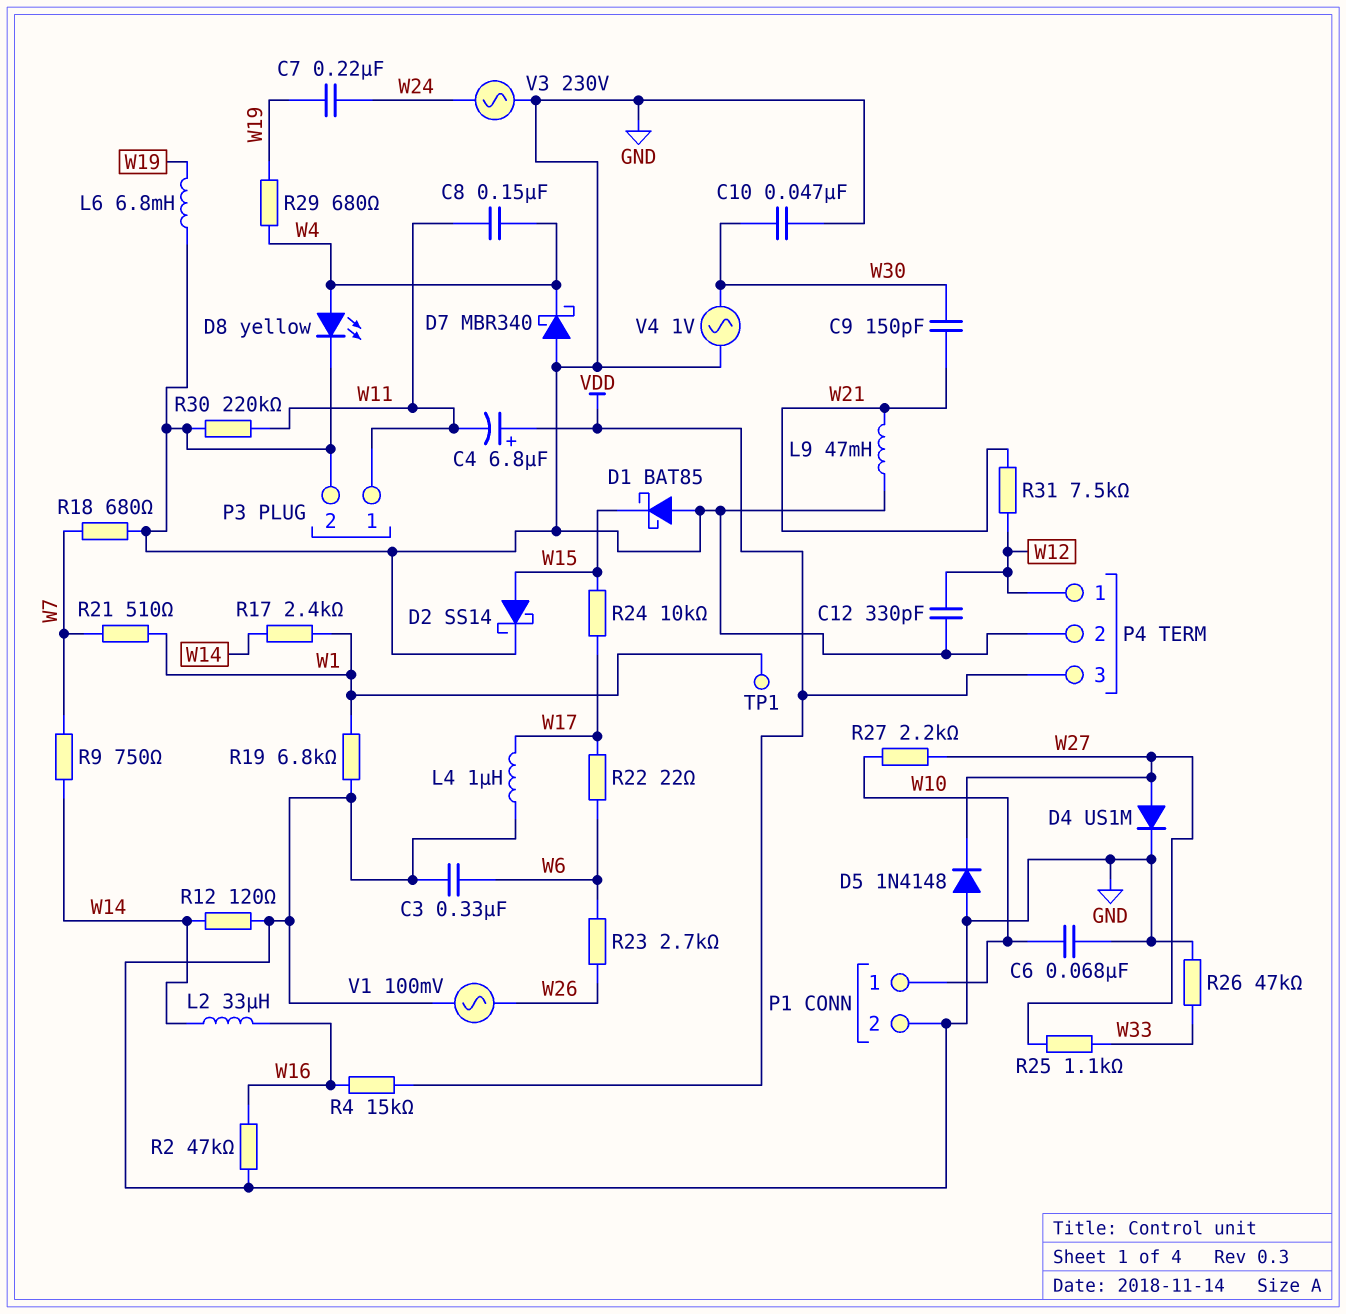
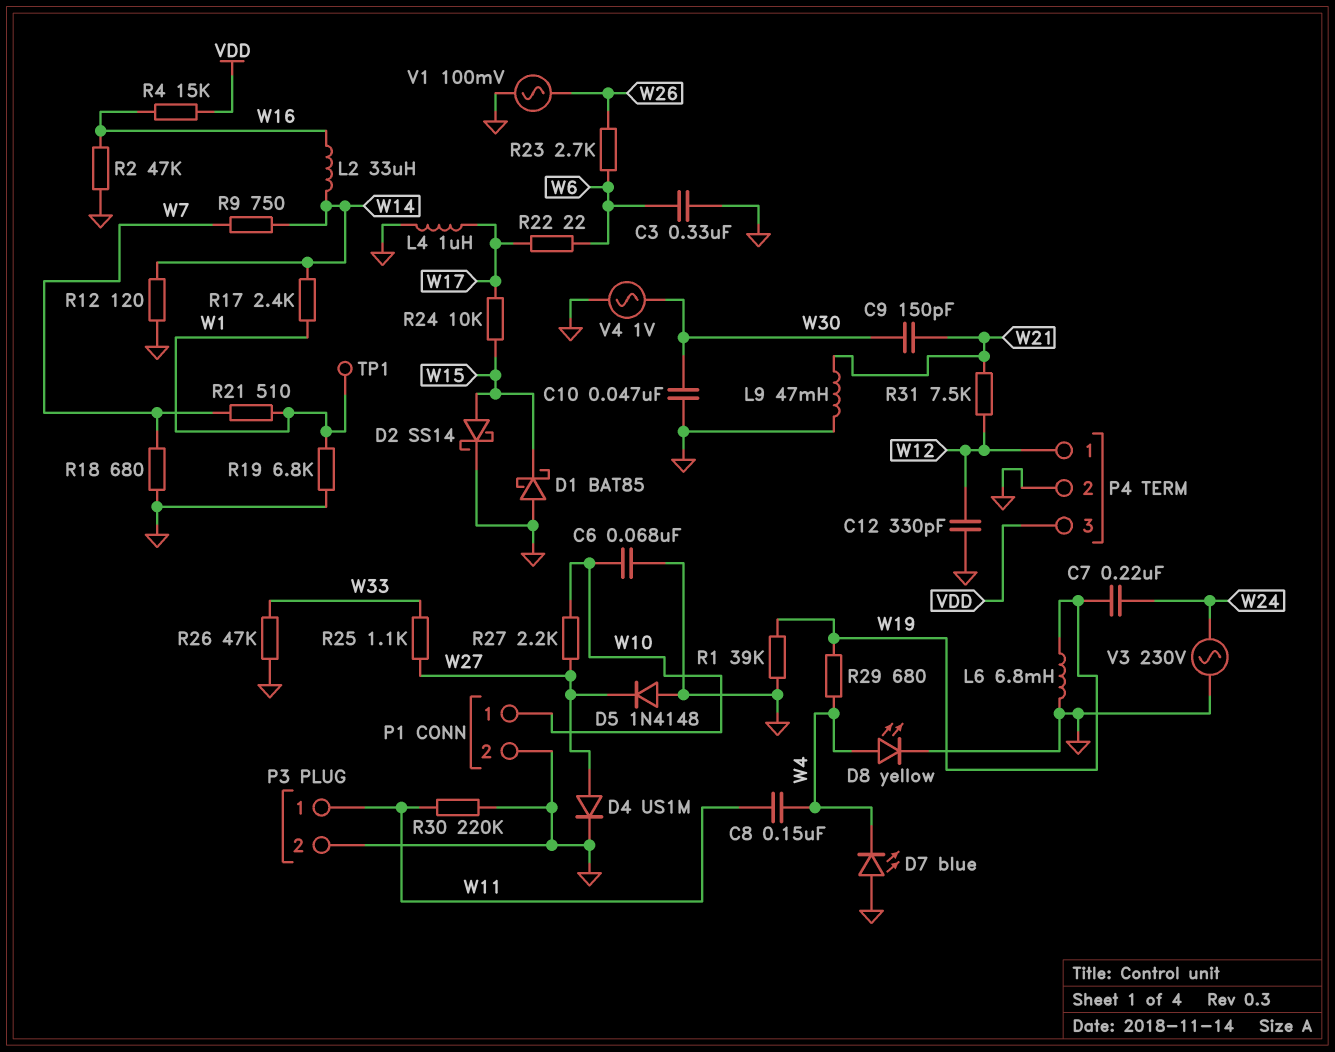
C4: 6.8uF (plus VDD, minus W11) -> none
D7: schottky MBR340 (A GND, K W4) -> LED blue (A GND, K W4)
R1: none -> 39k (GND, W19)

